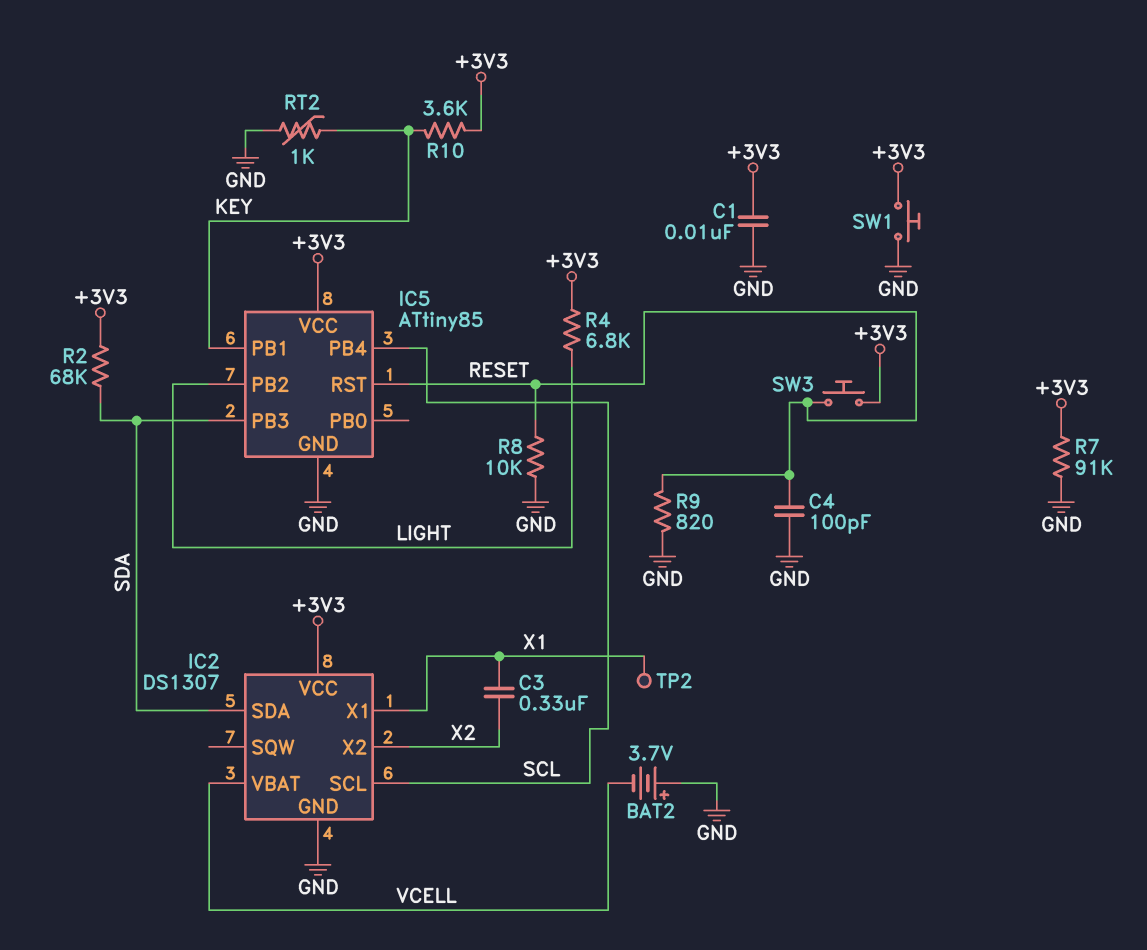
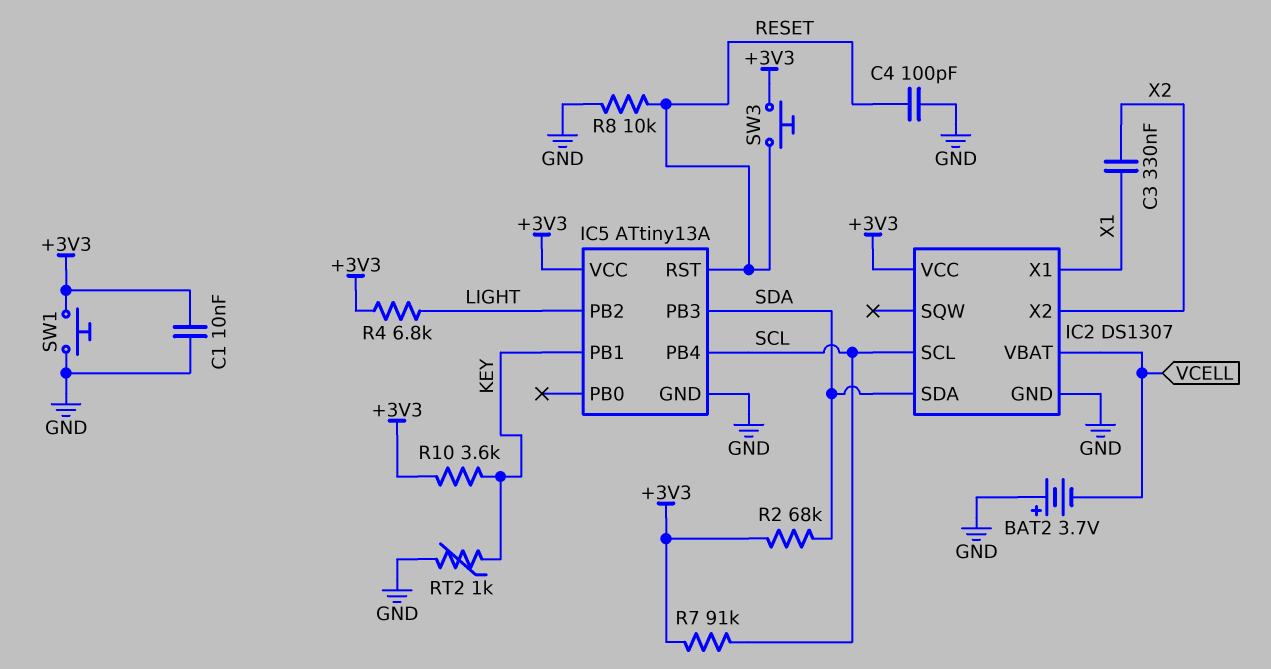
IC5: ATtiny85 -> ATtiny13A
R7: 91k (+3V3, GND) -> 91k (+3V3, SCL)
R9: 820 (GND, RESET) -> none
TP2: test point (X1) -> none

